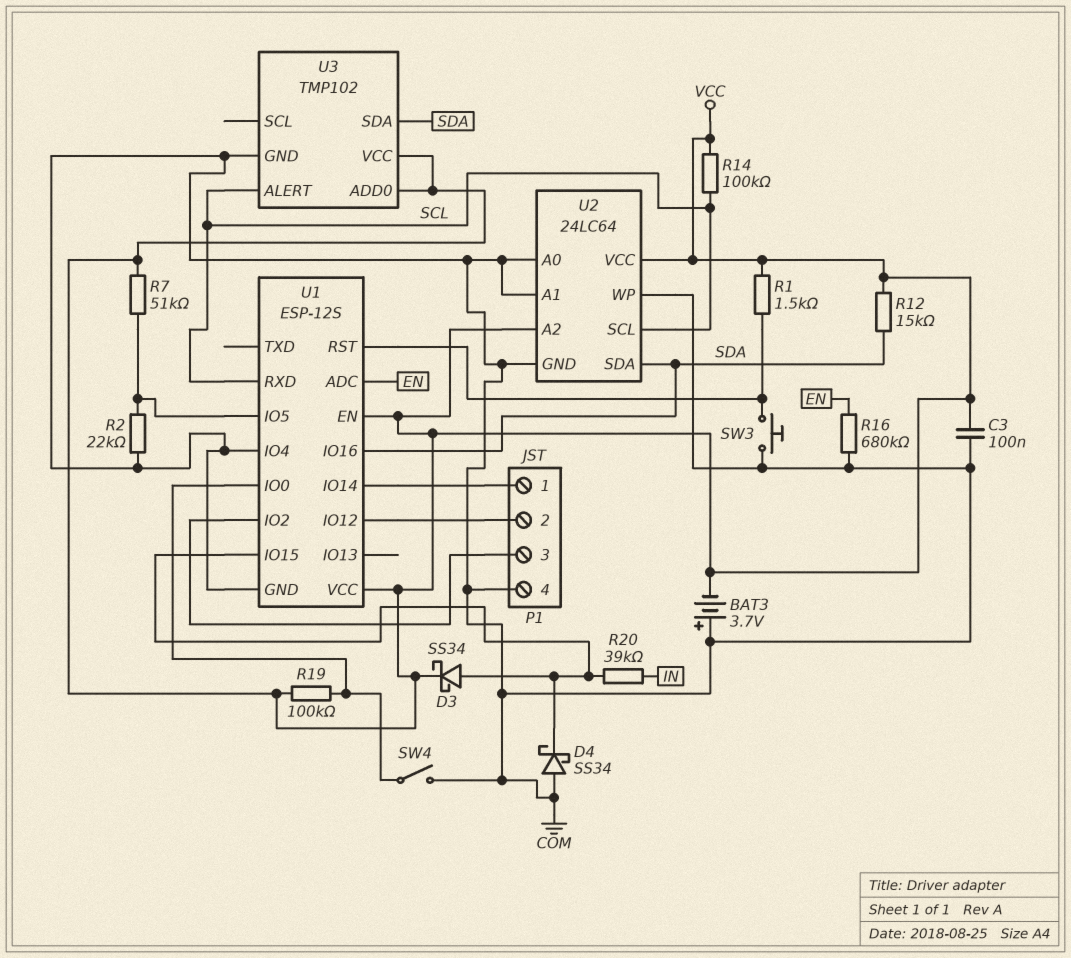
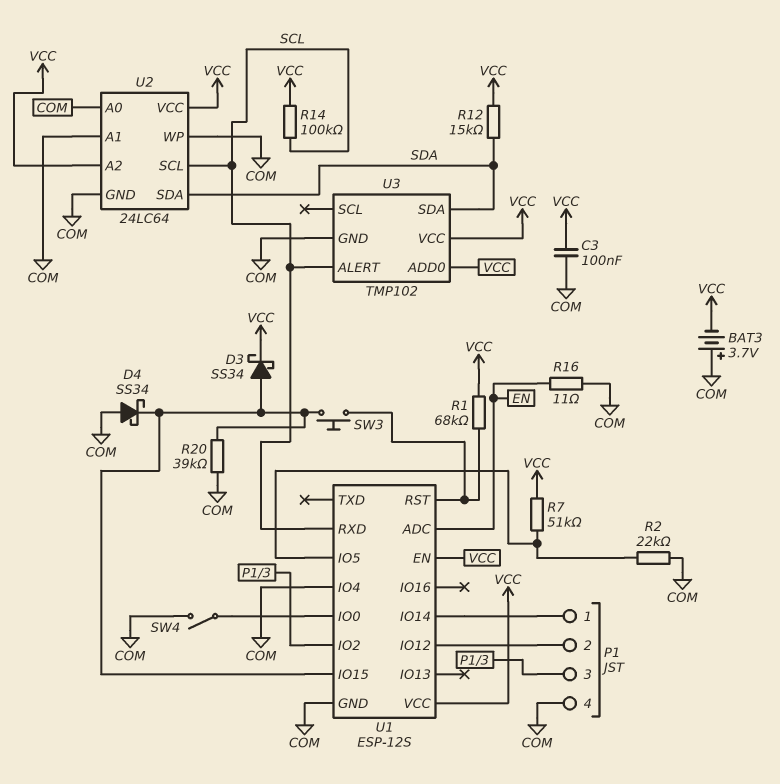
R1: 1.5k (U1/RST, VCC) -> 68k (U1/RST, VCC)
R16: 680k (COM, EN) -> 11 (COM, EN)
R19: 100k (U1/IO0, VCC) -> none
R20: 39k (IN, U1/IO15) -> 39k (COM, U1/IO15)
SW3: button (COM, U1/RST) -> button (U1/IO15, U1/RST)
U1 pin IO16: SDA -> none

